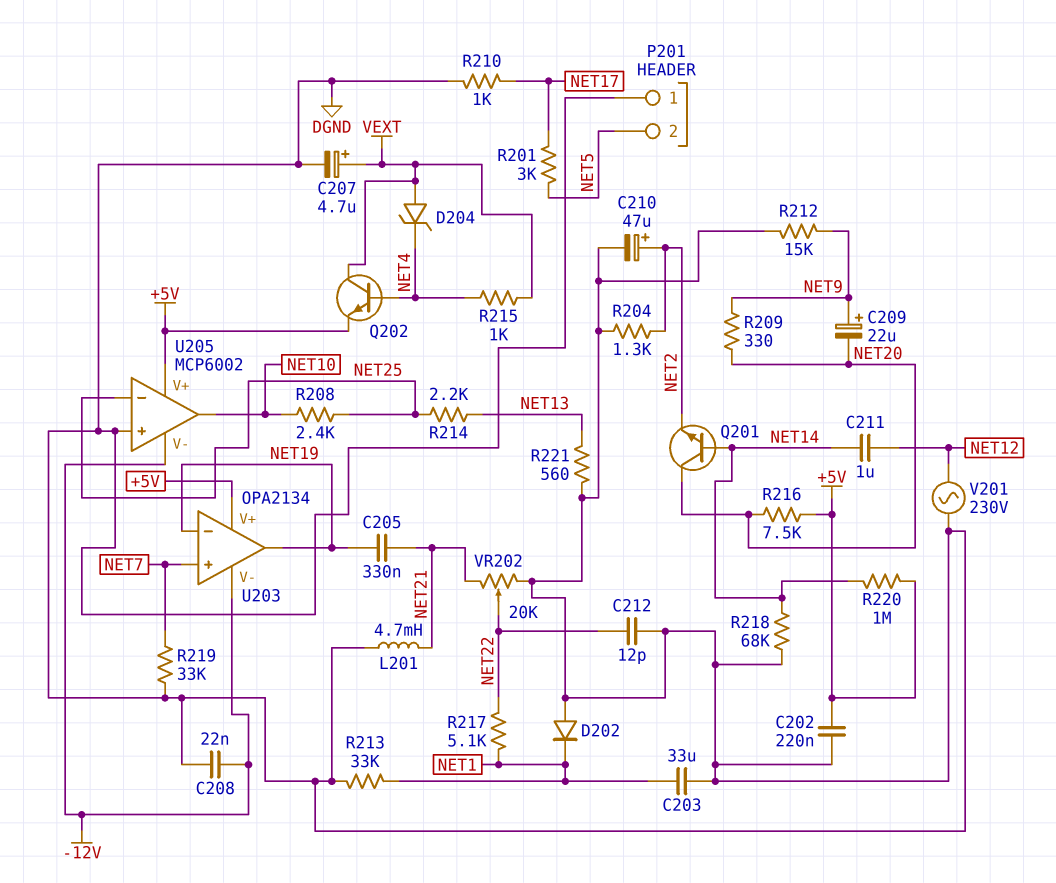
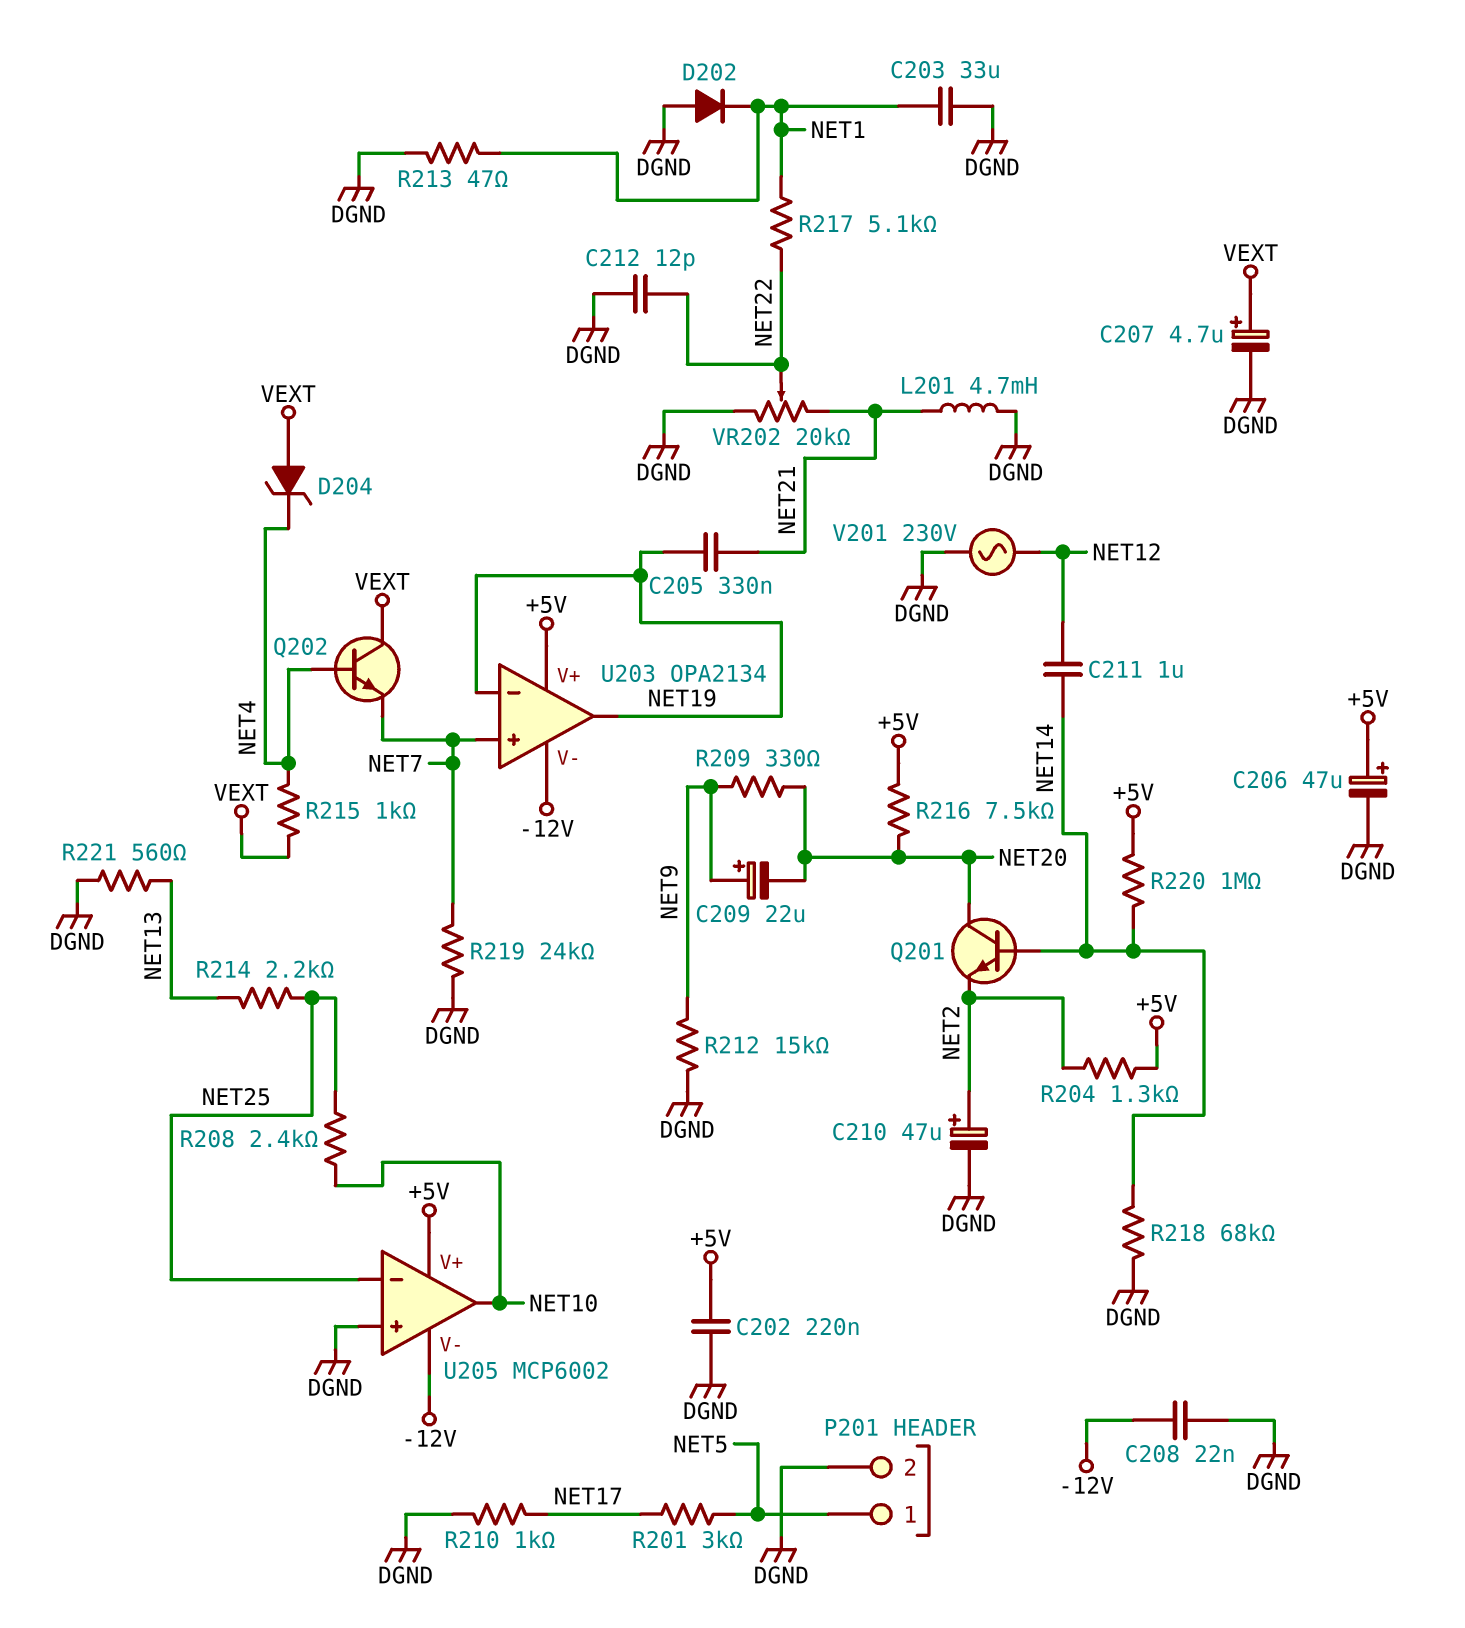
C206: none -> 47uF (plus +5V, minus DGND)
P201 pin 1: DGND -> NET5
P201 pin 2: NET5 -> DGND
Q202: NPN (B NET4, C VEXT, E +5V) -> NPN (B NET4, C VEXT, E NET7)
R204: 1.3k (DGND, NET2) -> 1.3k (+5V, NET2)
R213: 33k (DGND, NET1) -> 47 (DGND, NET1)
R219: 33k (DGND, NET7) -> 24k (DGND, NET7)

